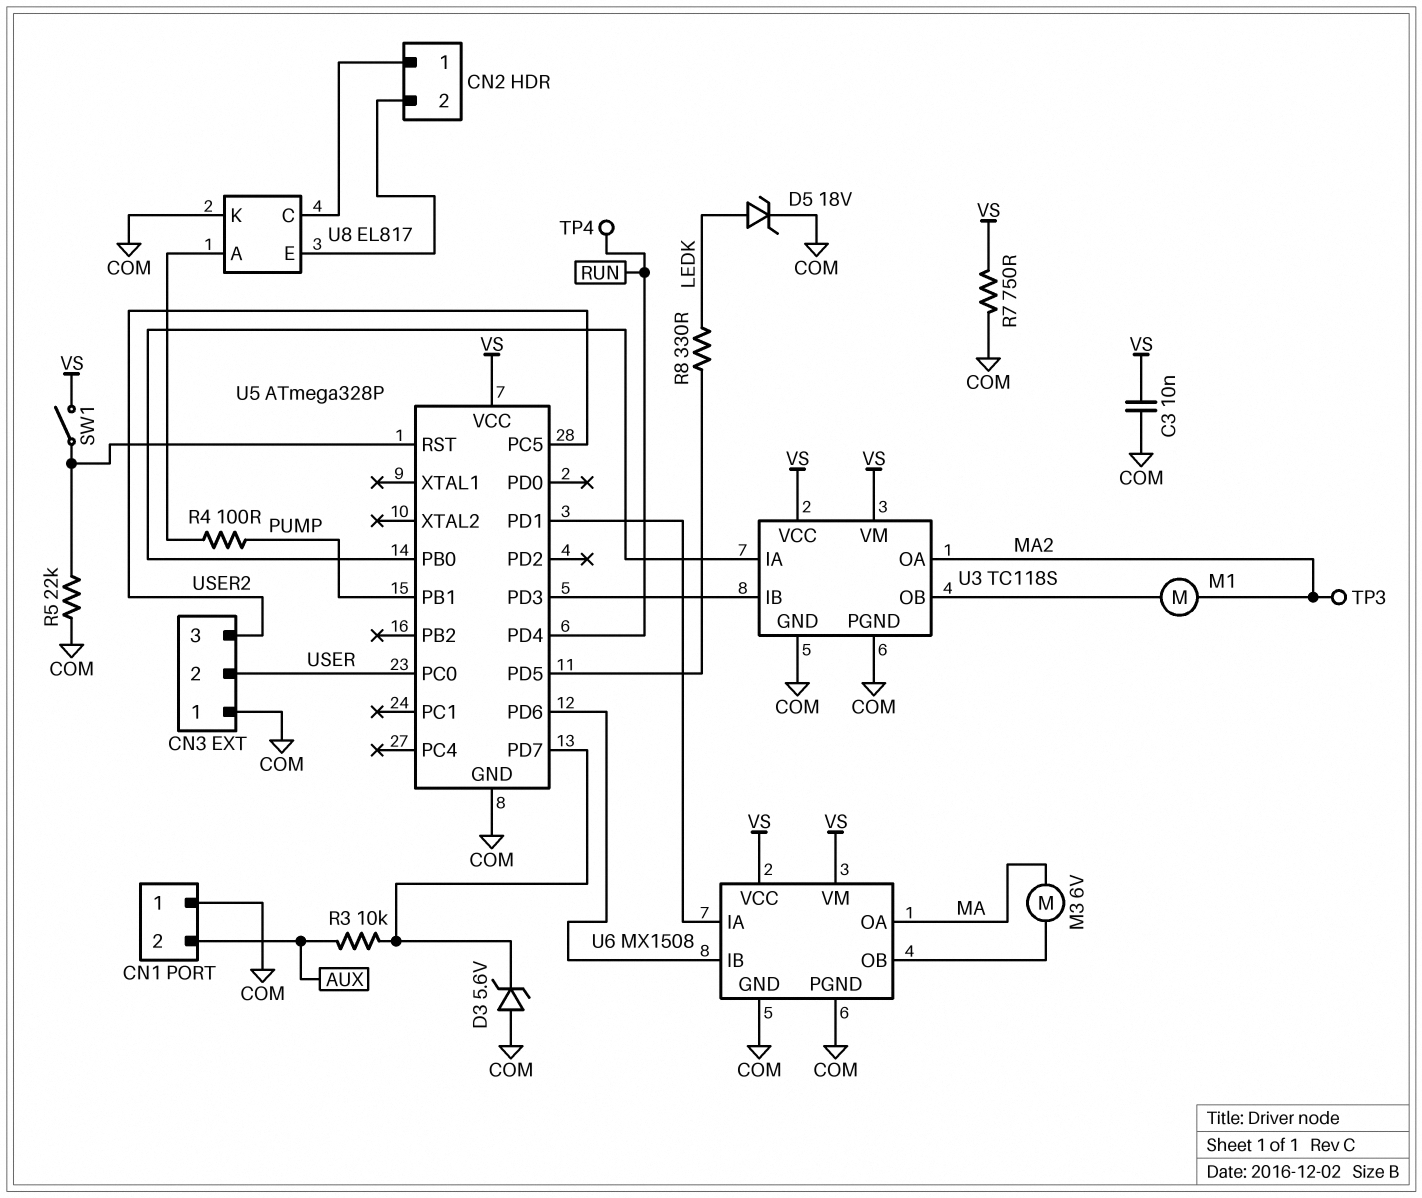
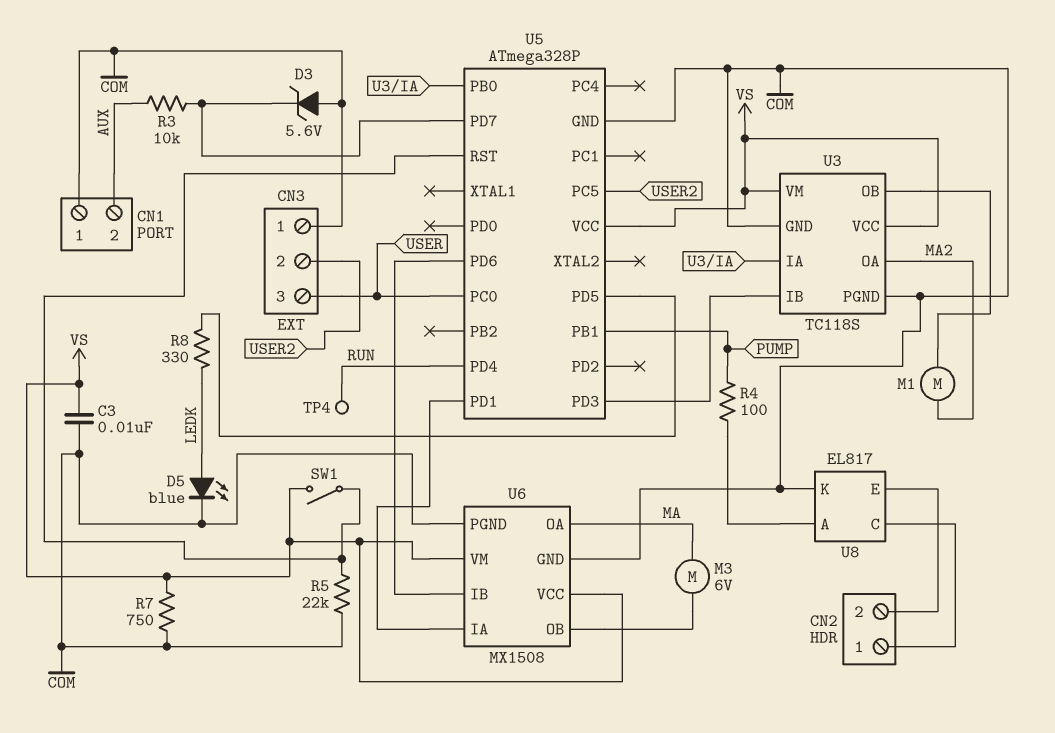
CN3 pin 2: USER -> USER2
CN3 pin 3: USER2 -> USER
D5: zener 18V (A LEDK, K COM) -> LED blue (A LEDK, K COM)
TP3: test point (MA2) -> none

